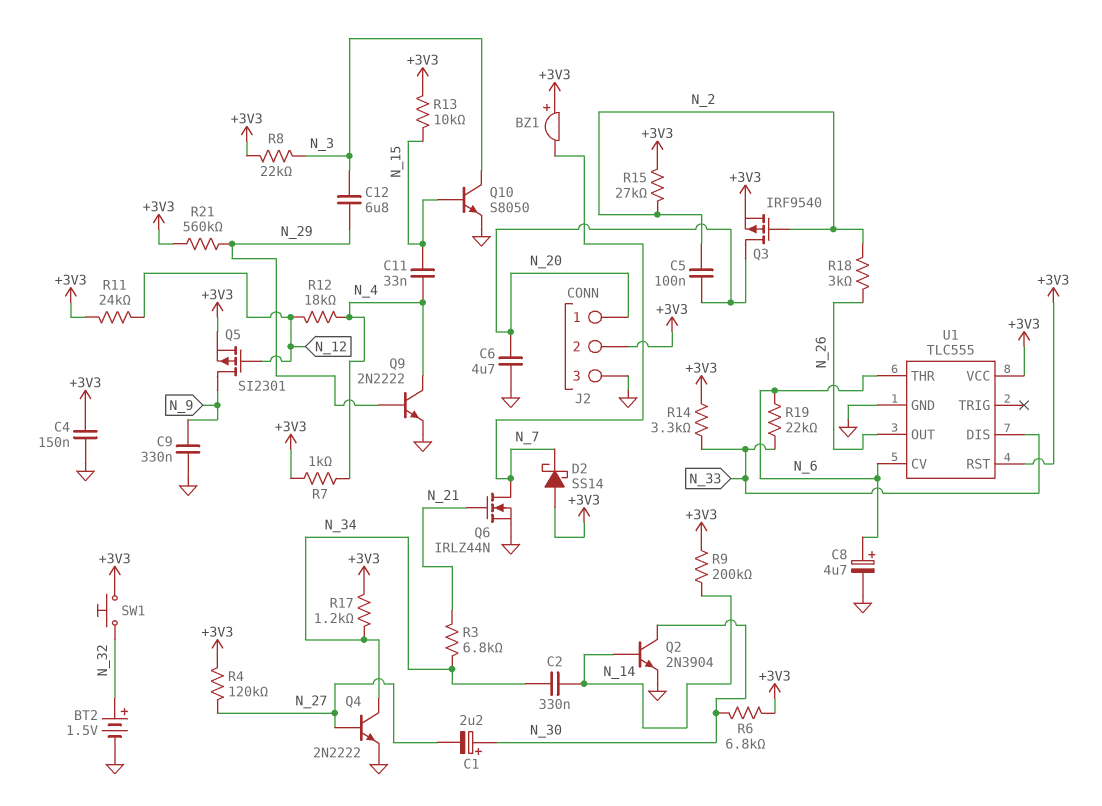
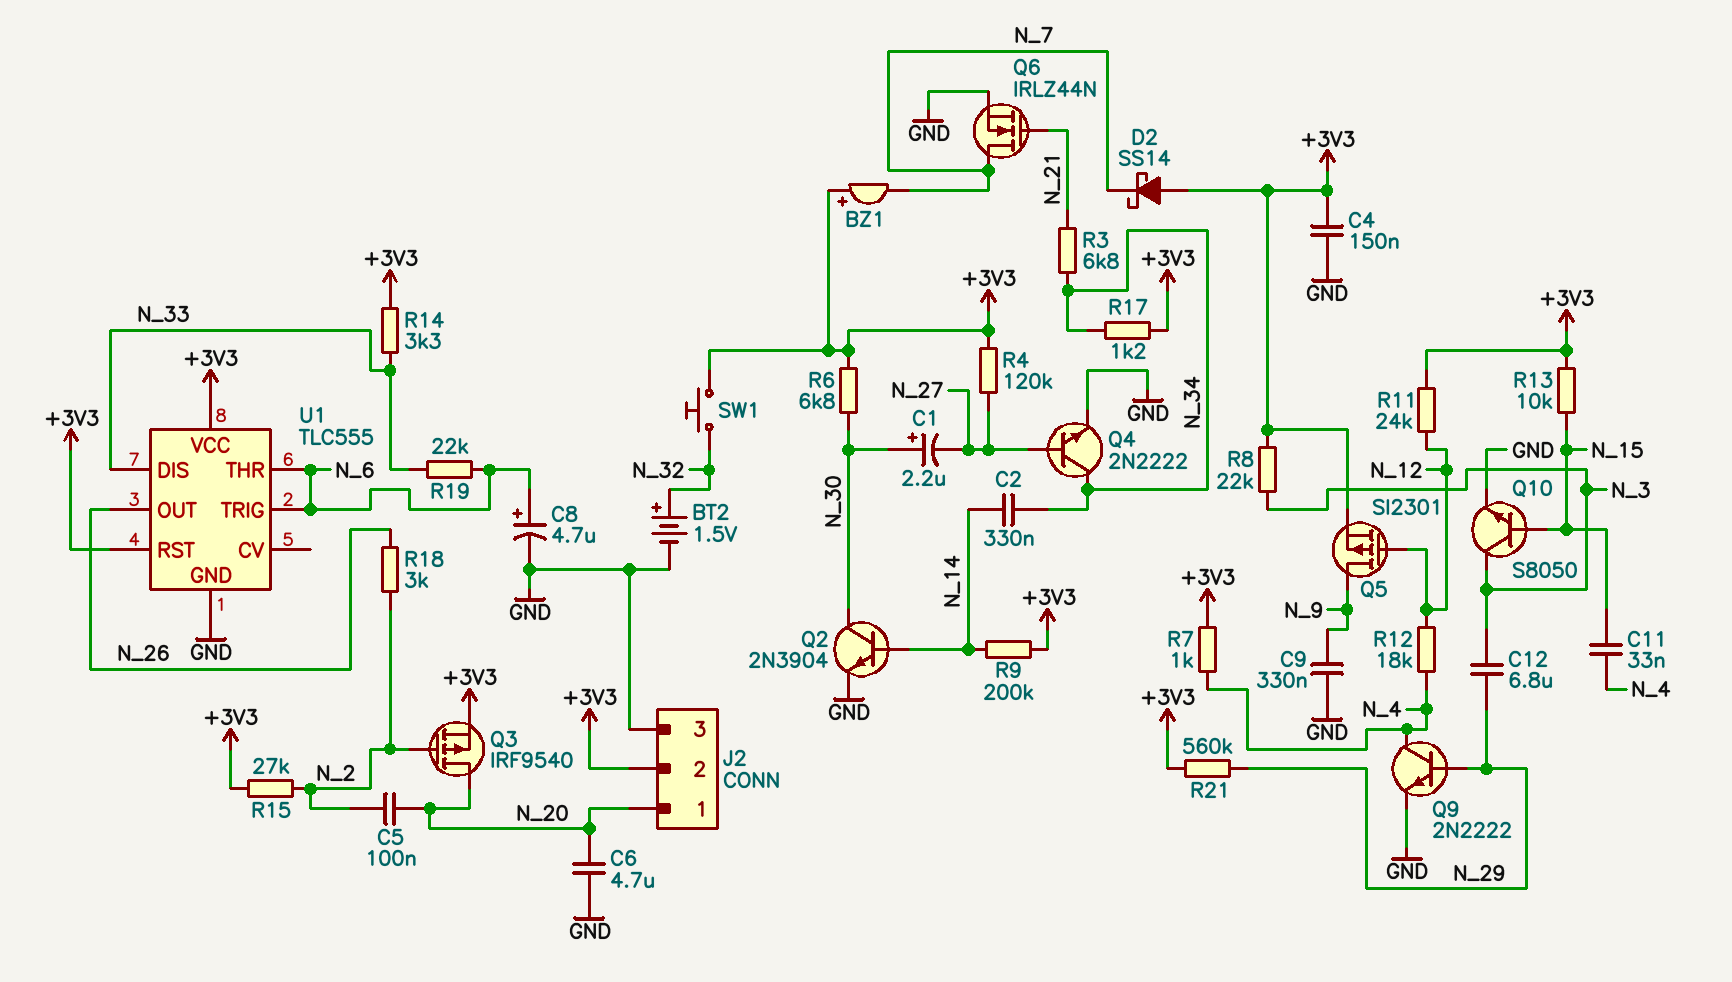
U1 pin CV: N_6 -> none
U1 pin TRIG: none -> N_6

